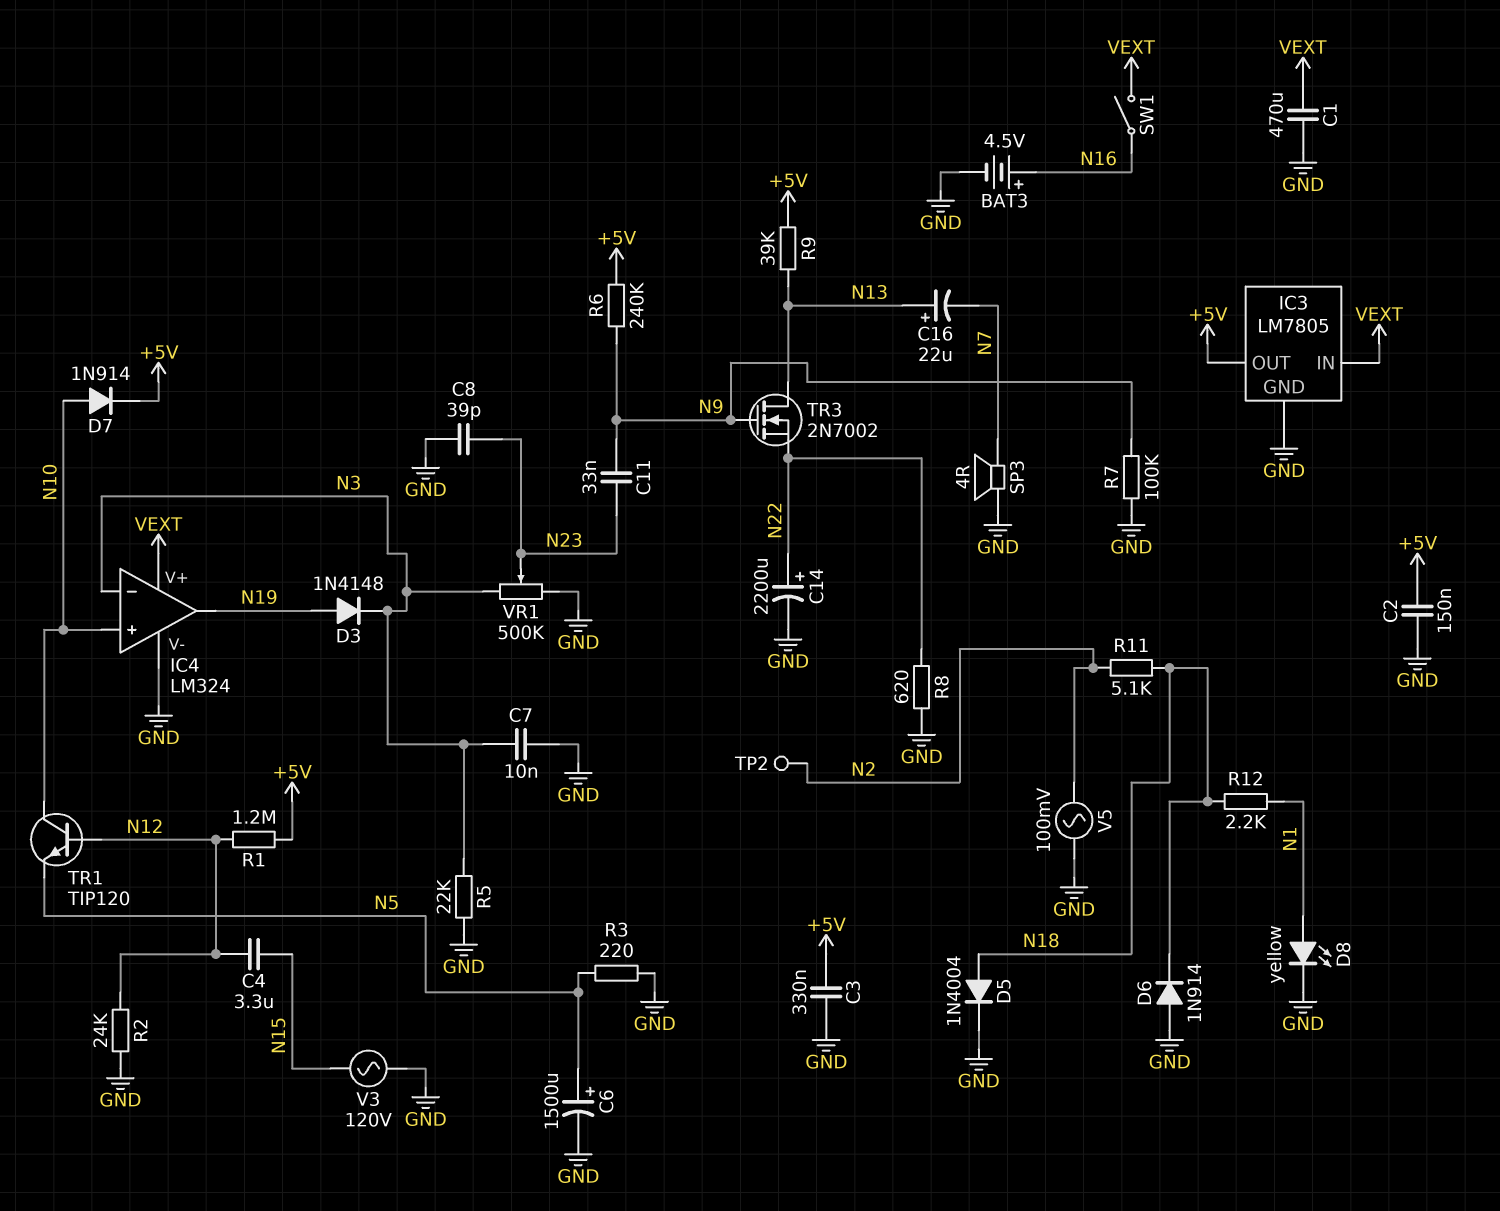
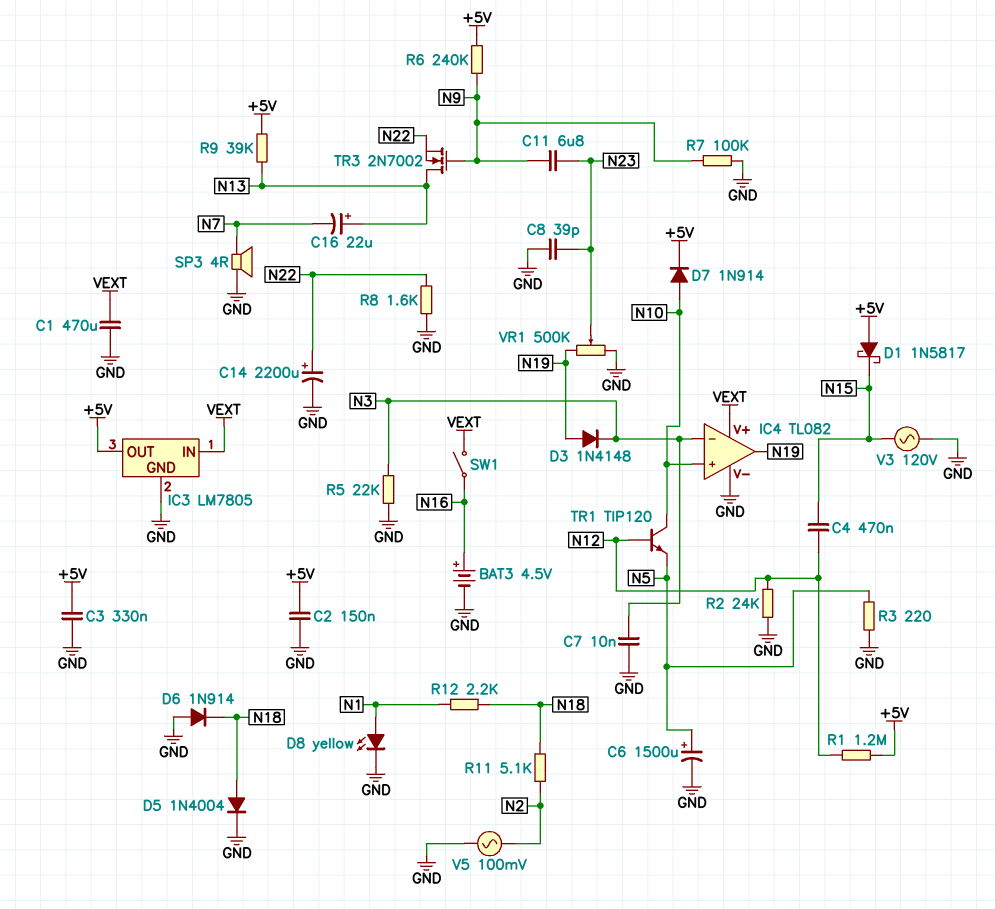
C4: 3.3uF (N12, N15) -> 470nF (N12, N15)
C11: 33nF (N9, N23) -> 6.8uF (N9, N23)
D1: none -> schottky 1N5817 (A +5V, K N15)
IC4: LM324 -> TL082
R8: 620 (GND, N22) -> 1.6k (GND, N22)
TP2: test point (N2) -> none
VR1: 500k (GND, N3, wiper N23) -> 500k (GND, N19, wiper N23)

